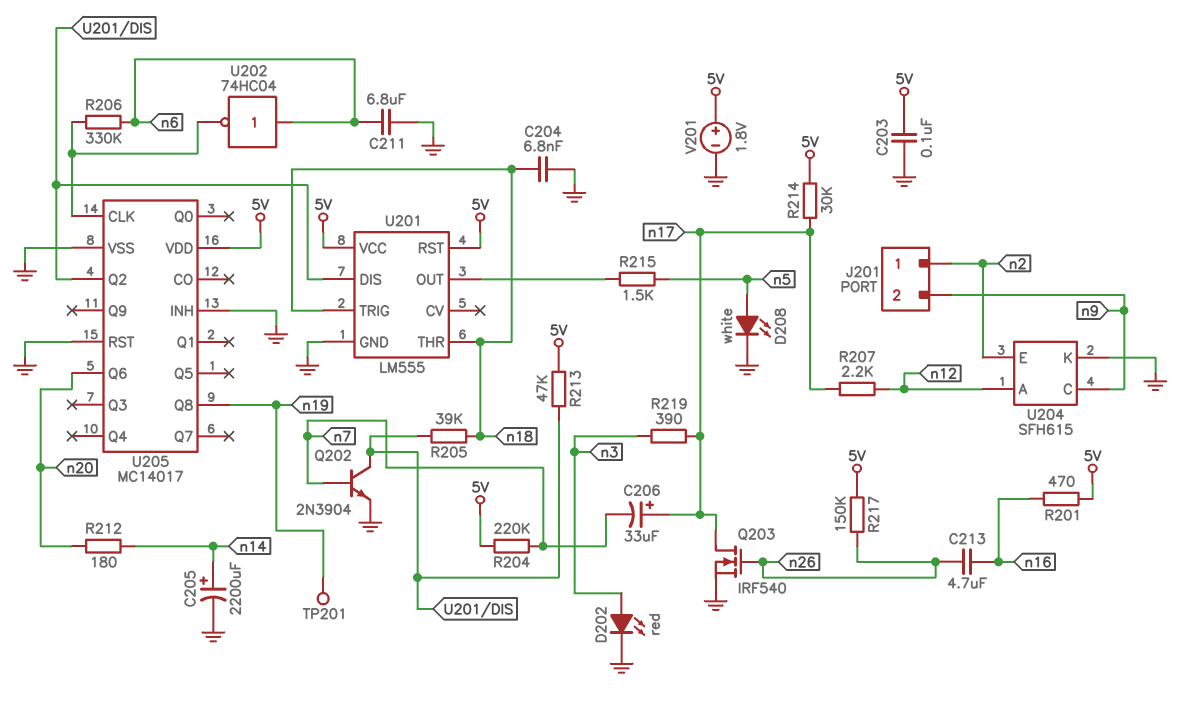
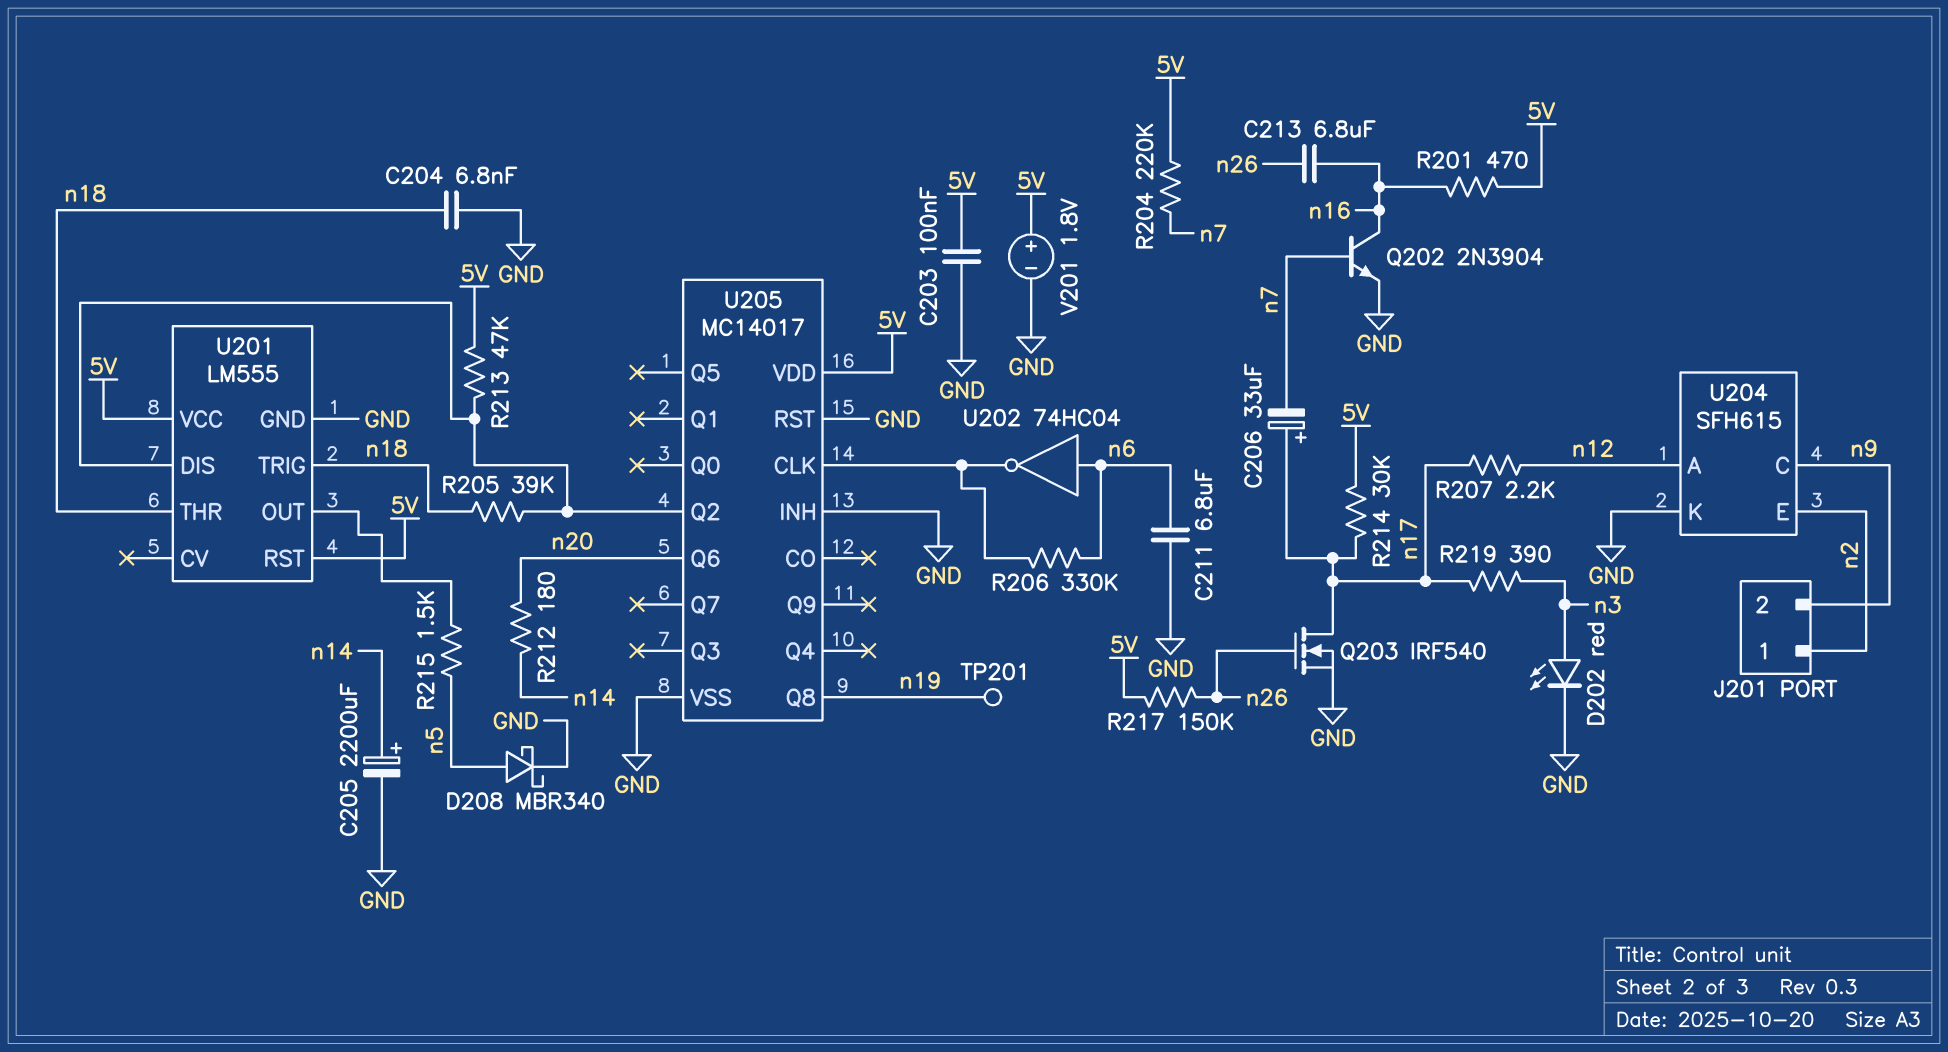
C213: 4.7uF (n16, n26) -> 6.8uF (n16, n26)
D208: LED white (A n5, K GND) -> schottky MBR340 (A n5, K GND)
Q202: NPN 2N3904 (B n7, C U201/DIS, E GND) -> NPN 2N3904 (B n7, C n16, E GND)

